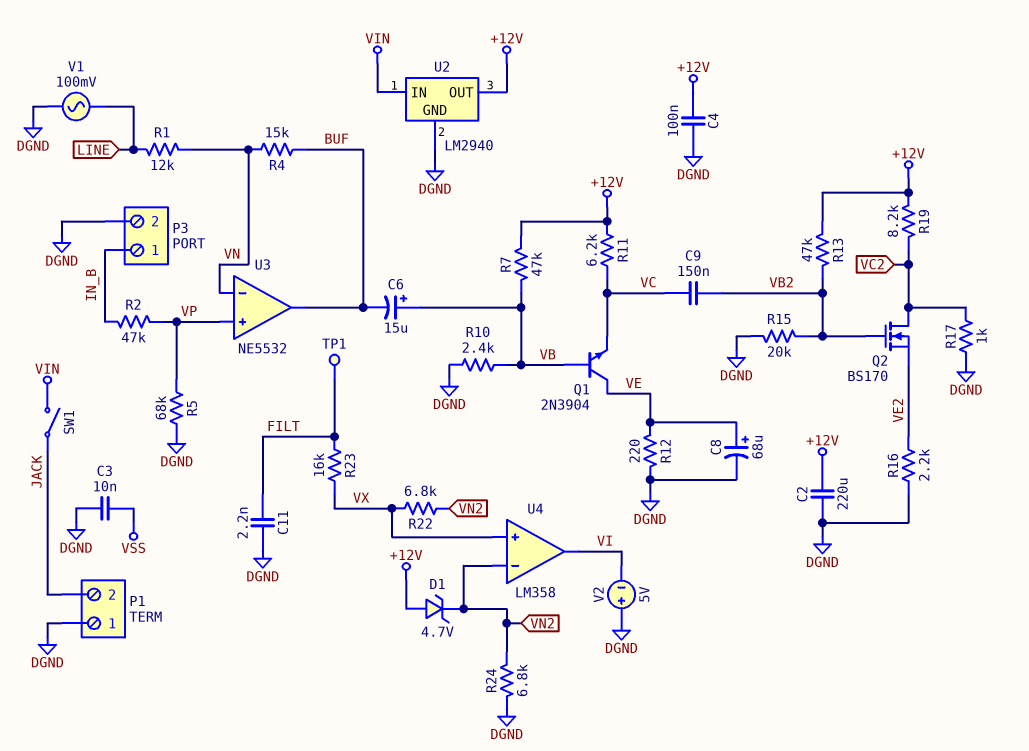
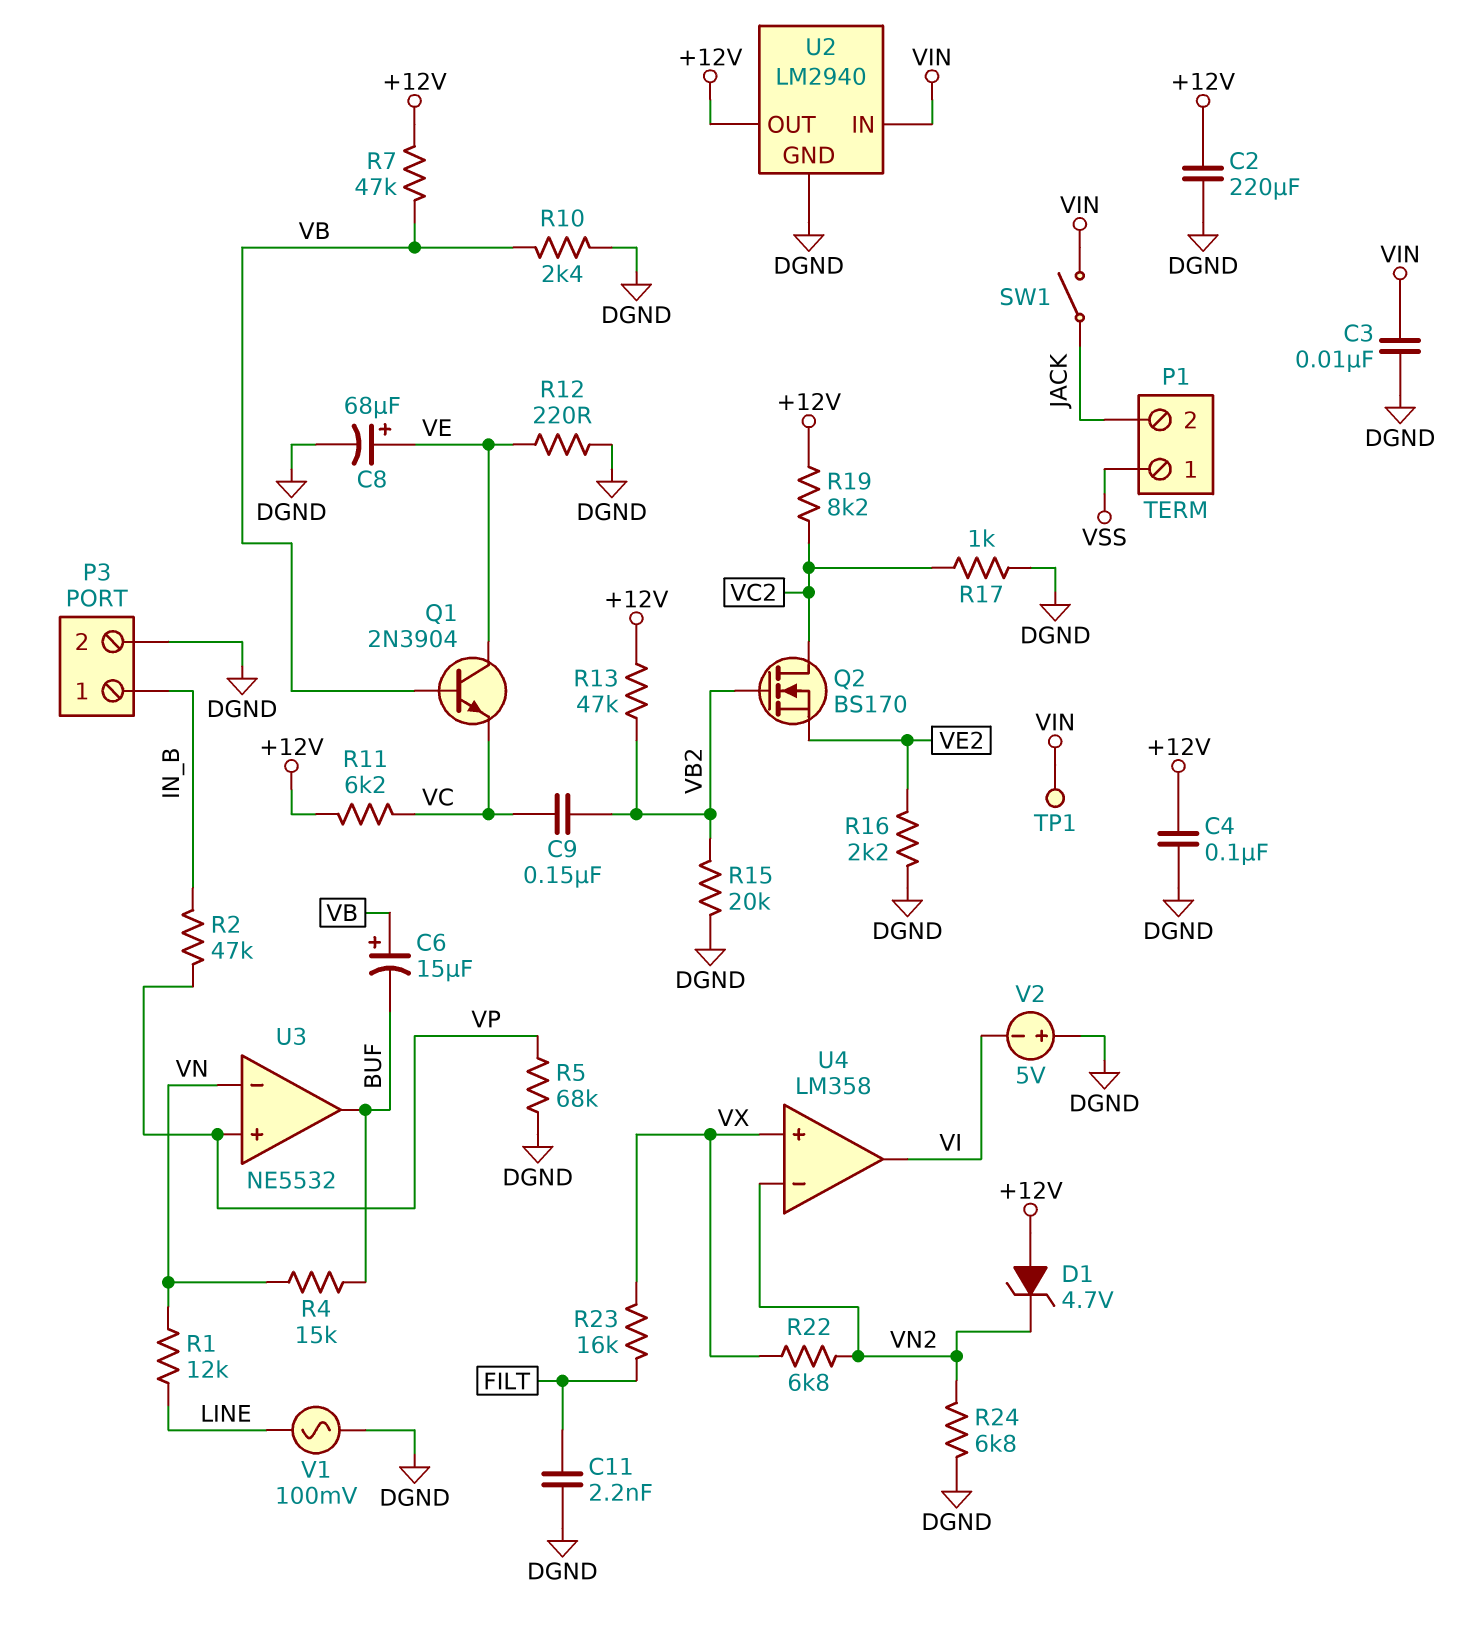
C3: 10nF (DGND, VSS) -> 10nF (DGND, VIN)
P1 pin 1: DGND -> VSS
TP1: test point (FILT) -> test point (VIN)

